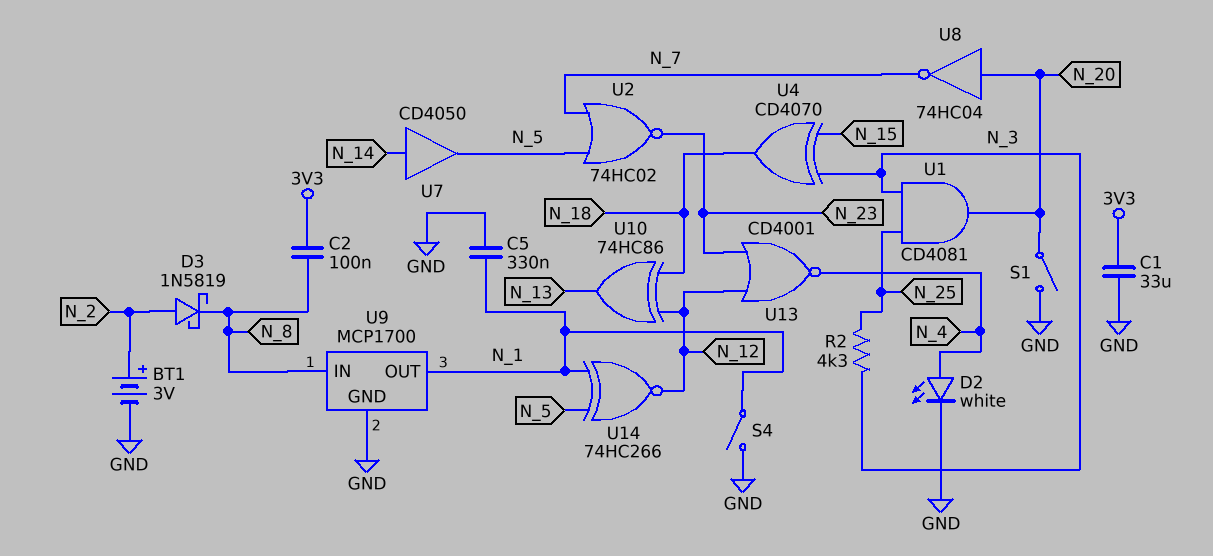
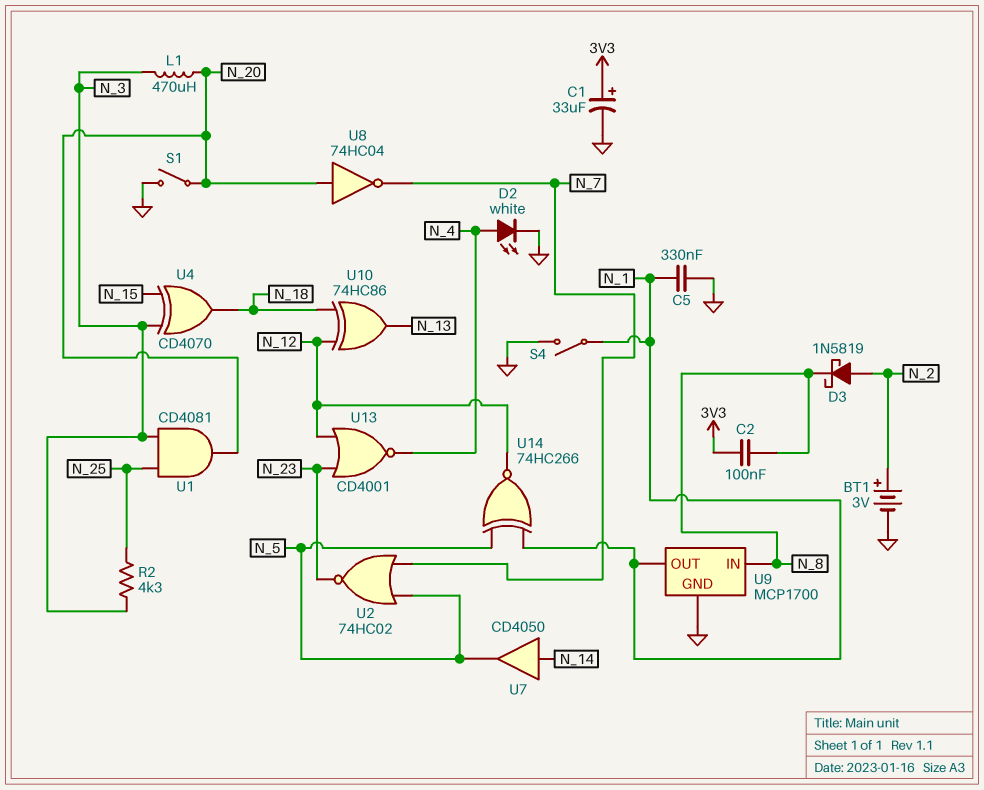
C1: 33uF (3V3, GND) -> 33uF (plus 3V3, minus GND)
L1: none -> 470uH (N_3, N_20)

